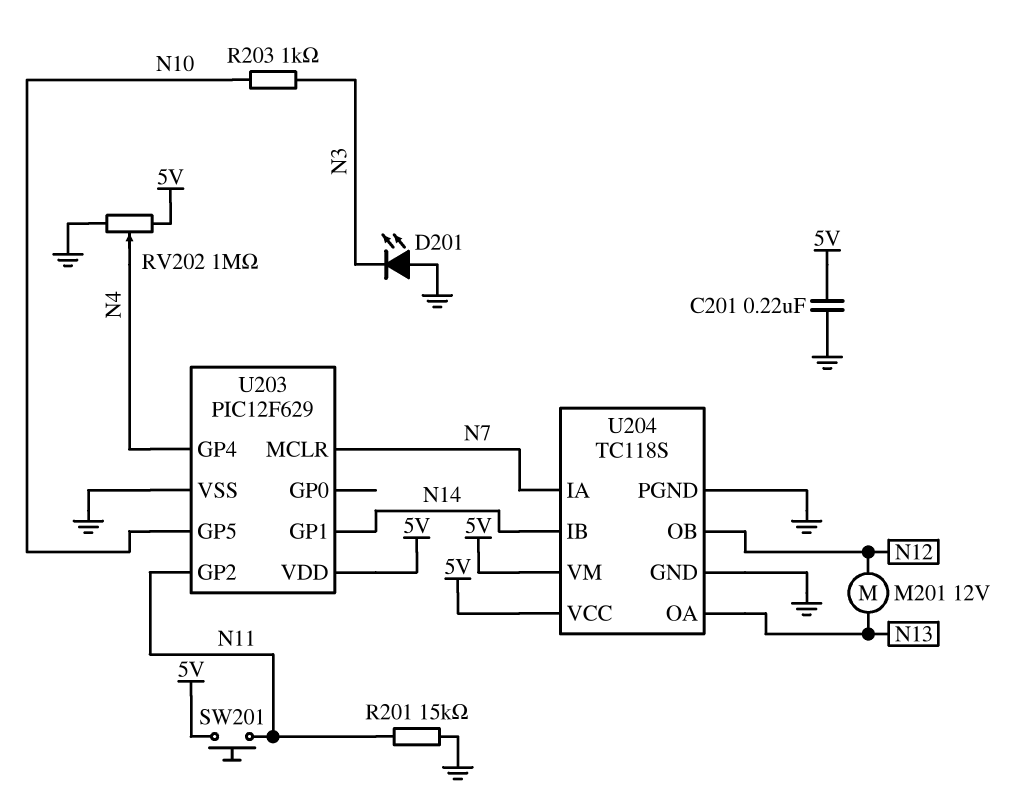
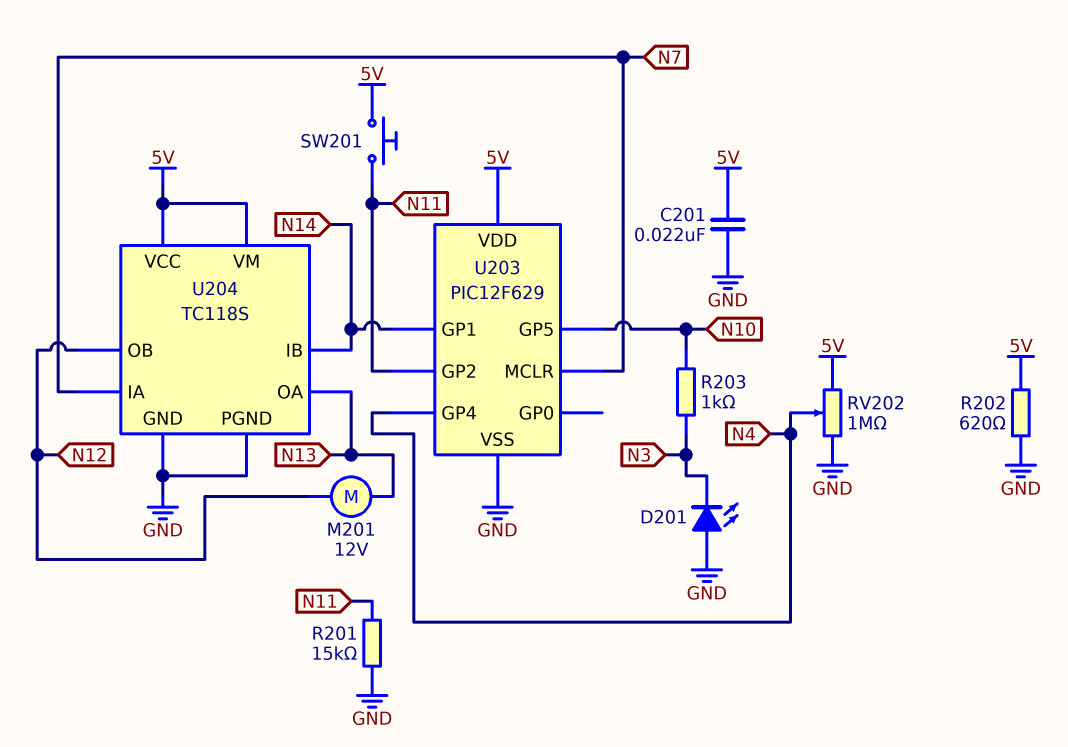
C201: 220nF (5V, GND) -> 22nF (5V, GND)
R202: none -> 620 (5V, GND)

